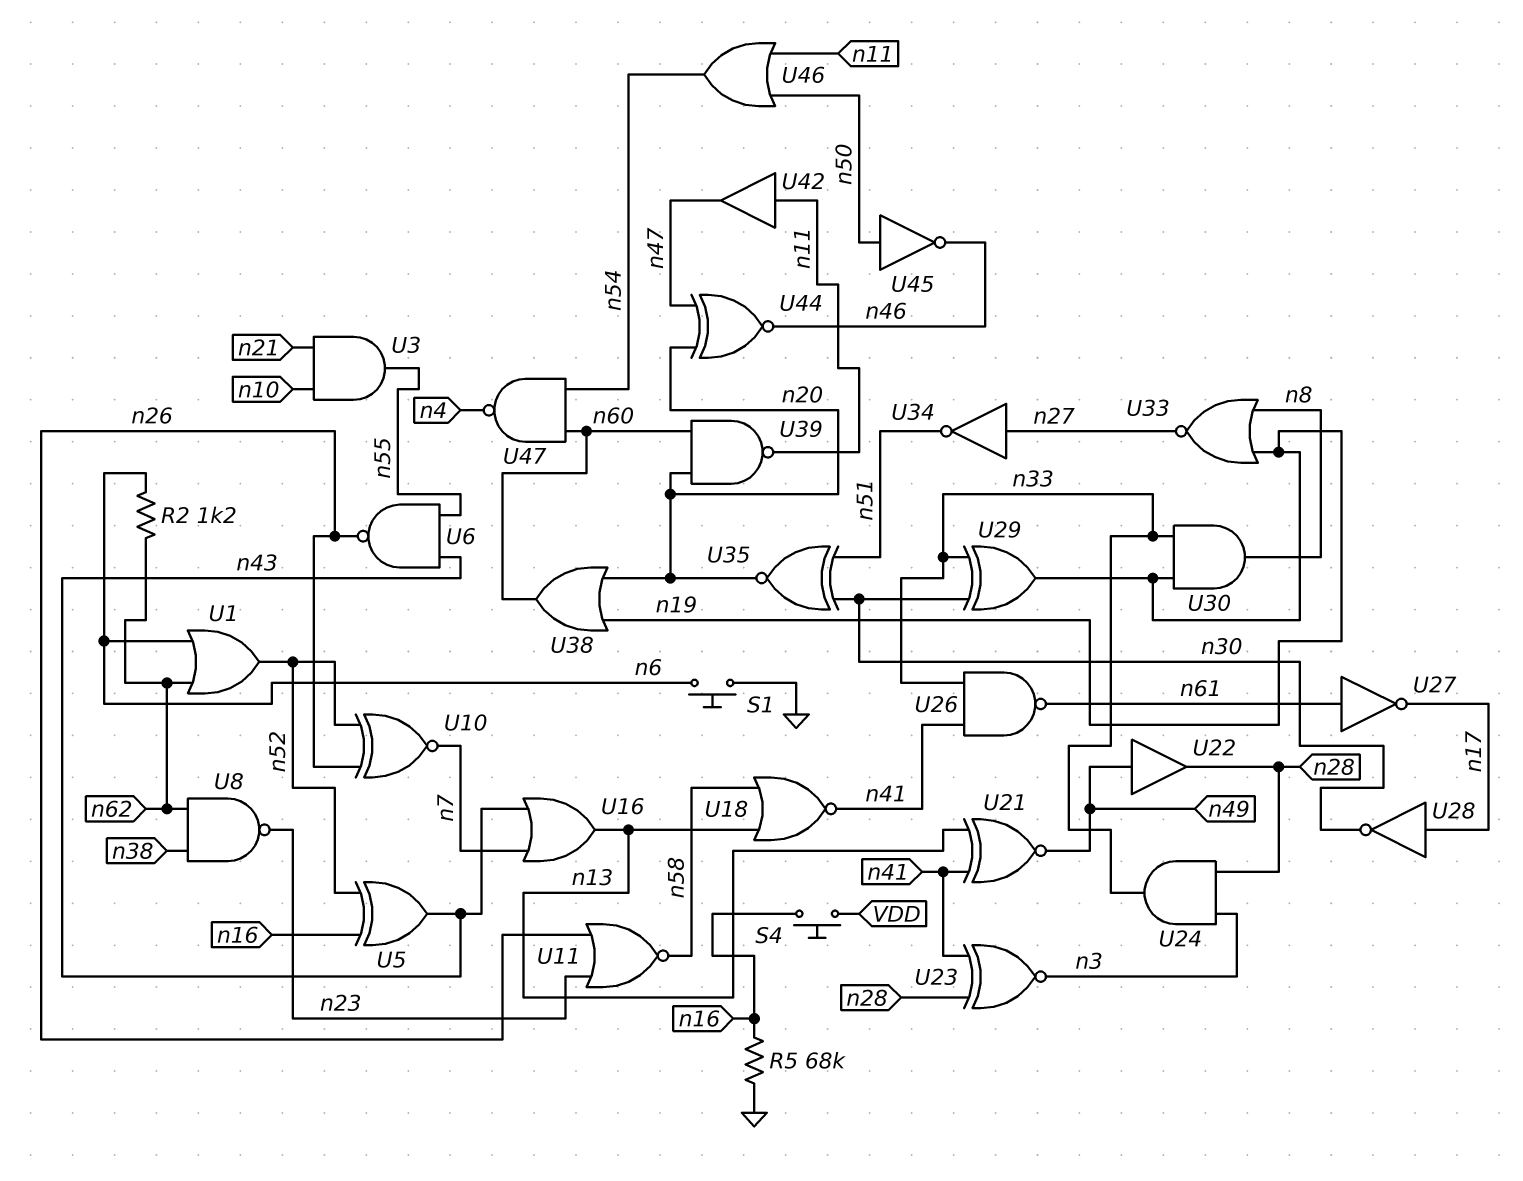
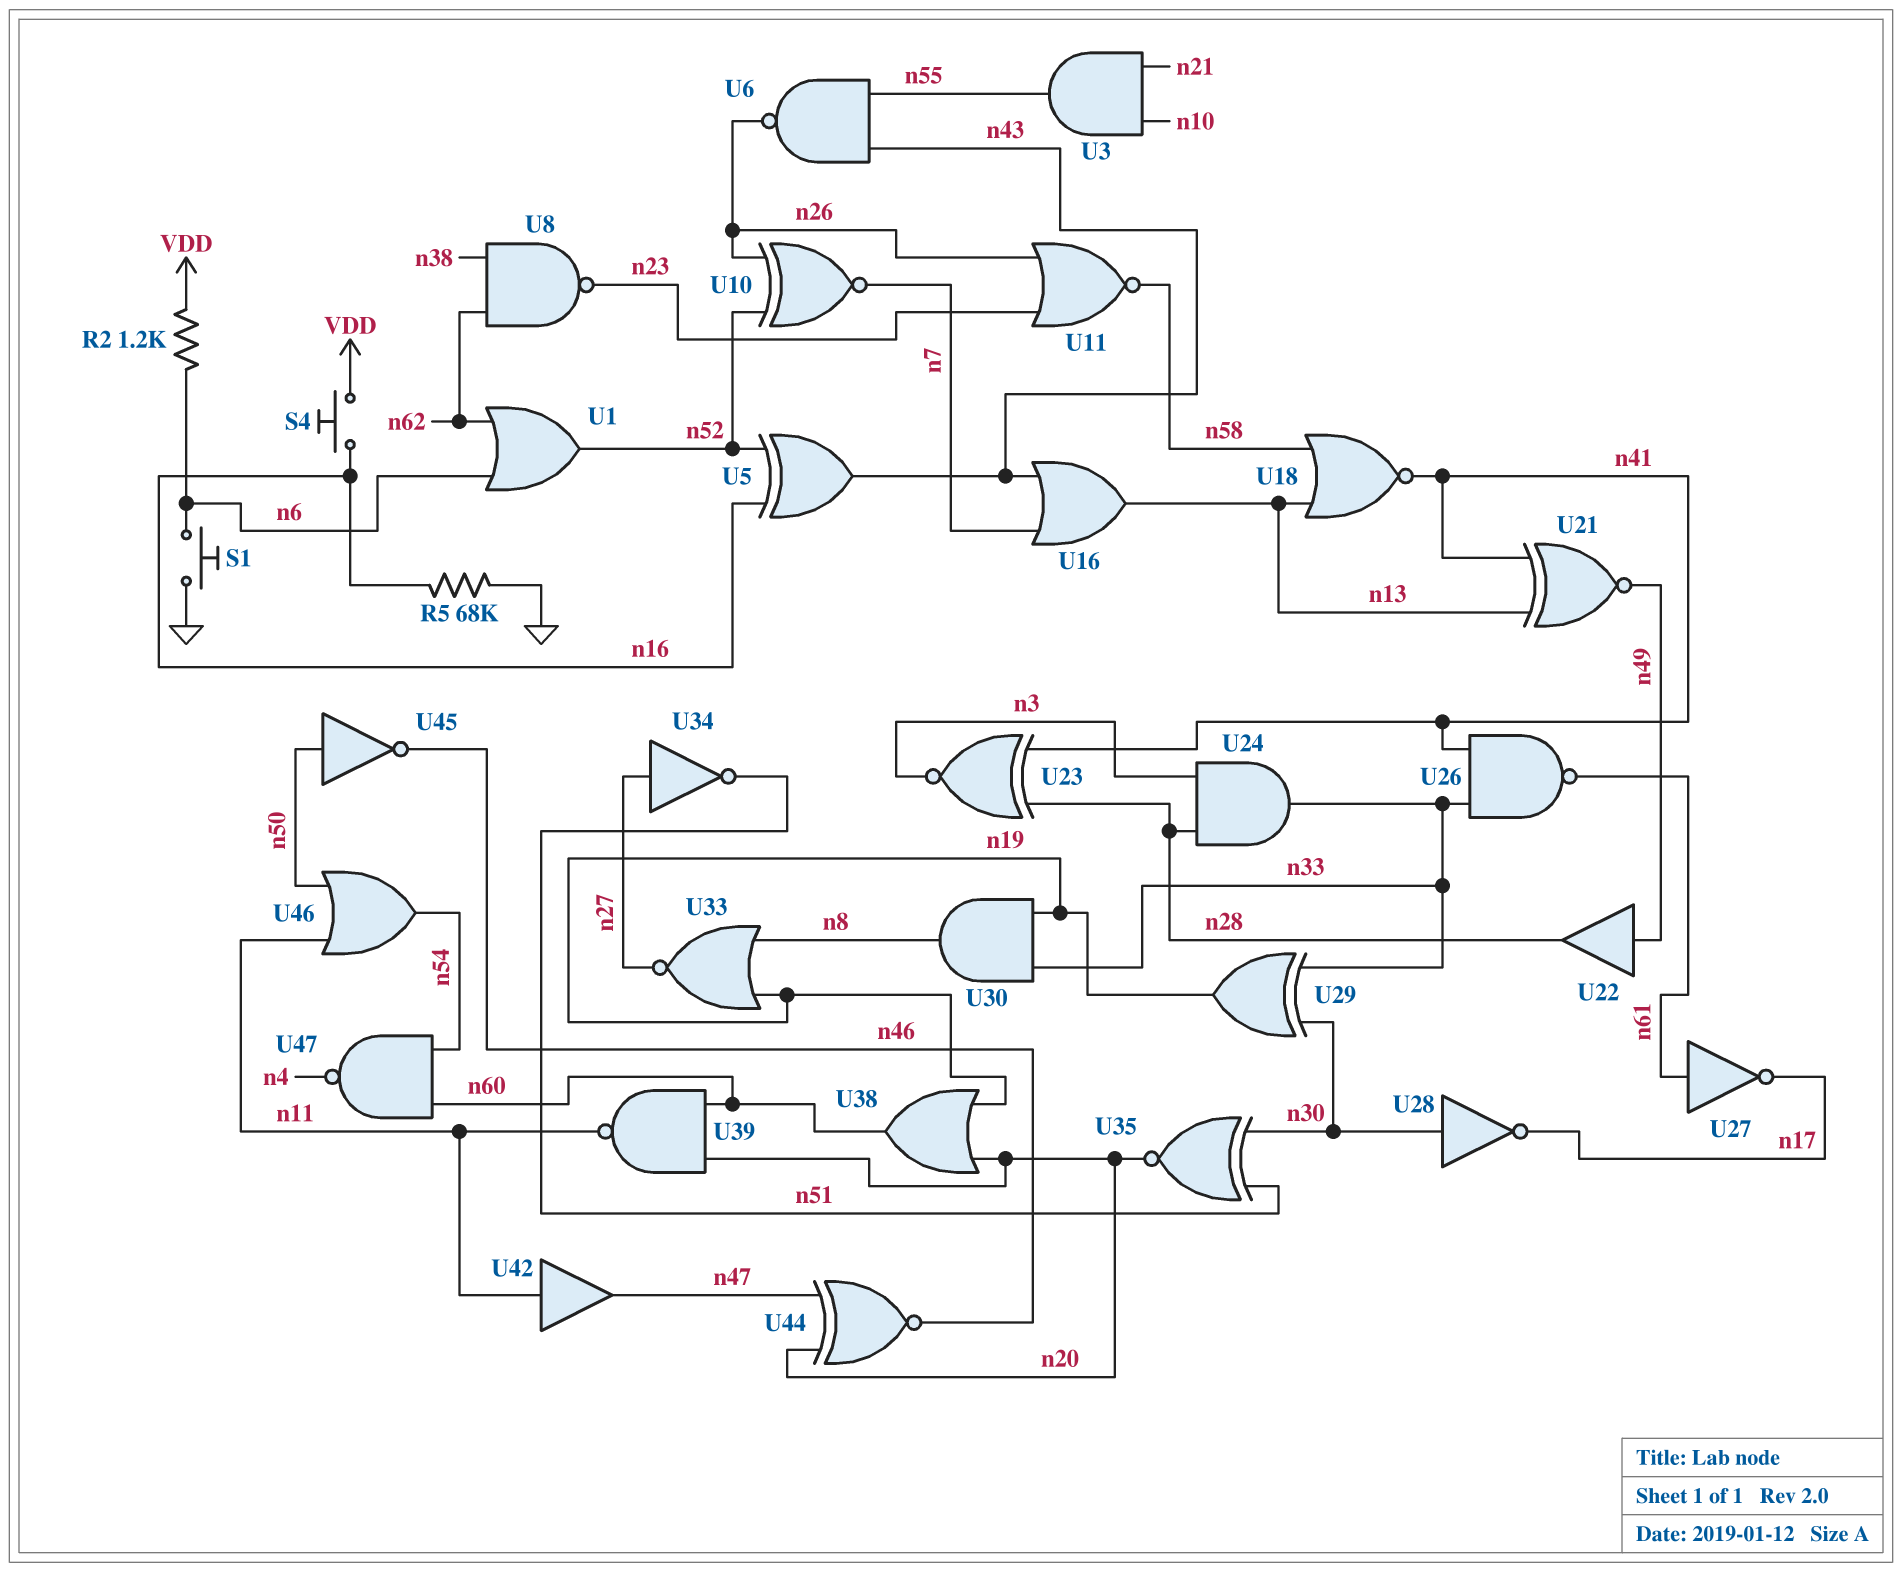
R2: 1.2k (n6, n62) -> 1.2k (VDD, n6)
U28: NOT (in n17, out n30) -> NOT (in n30, out n17)

